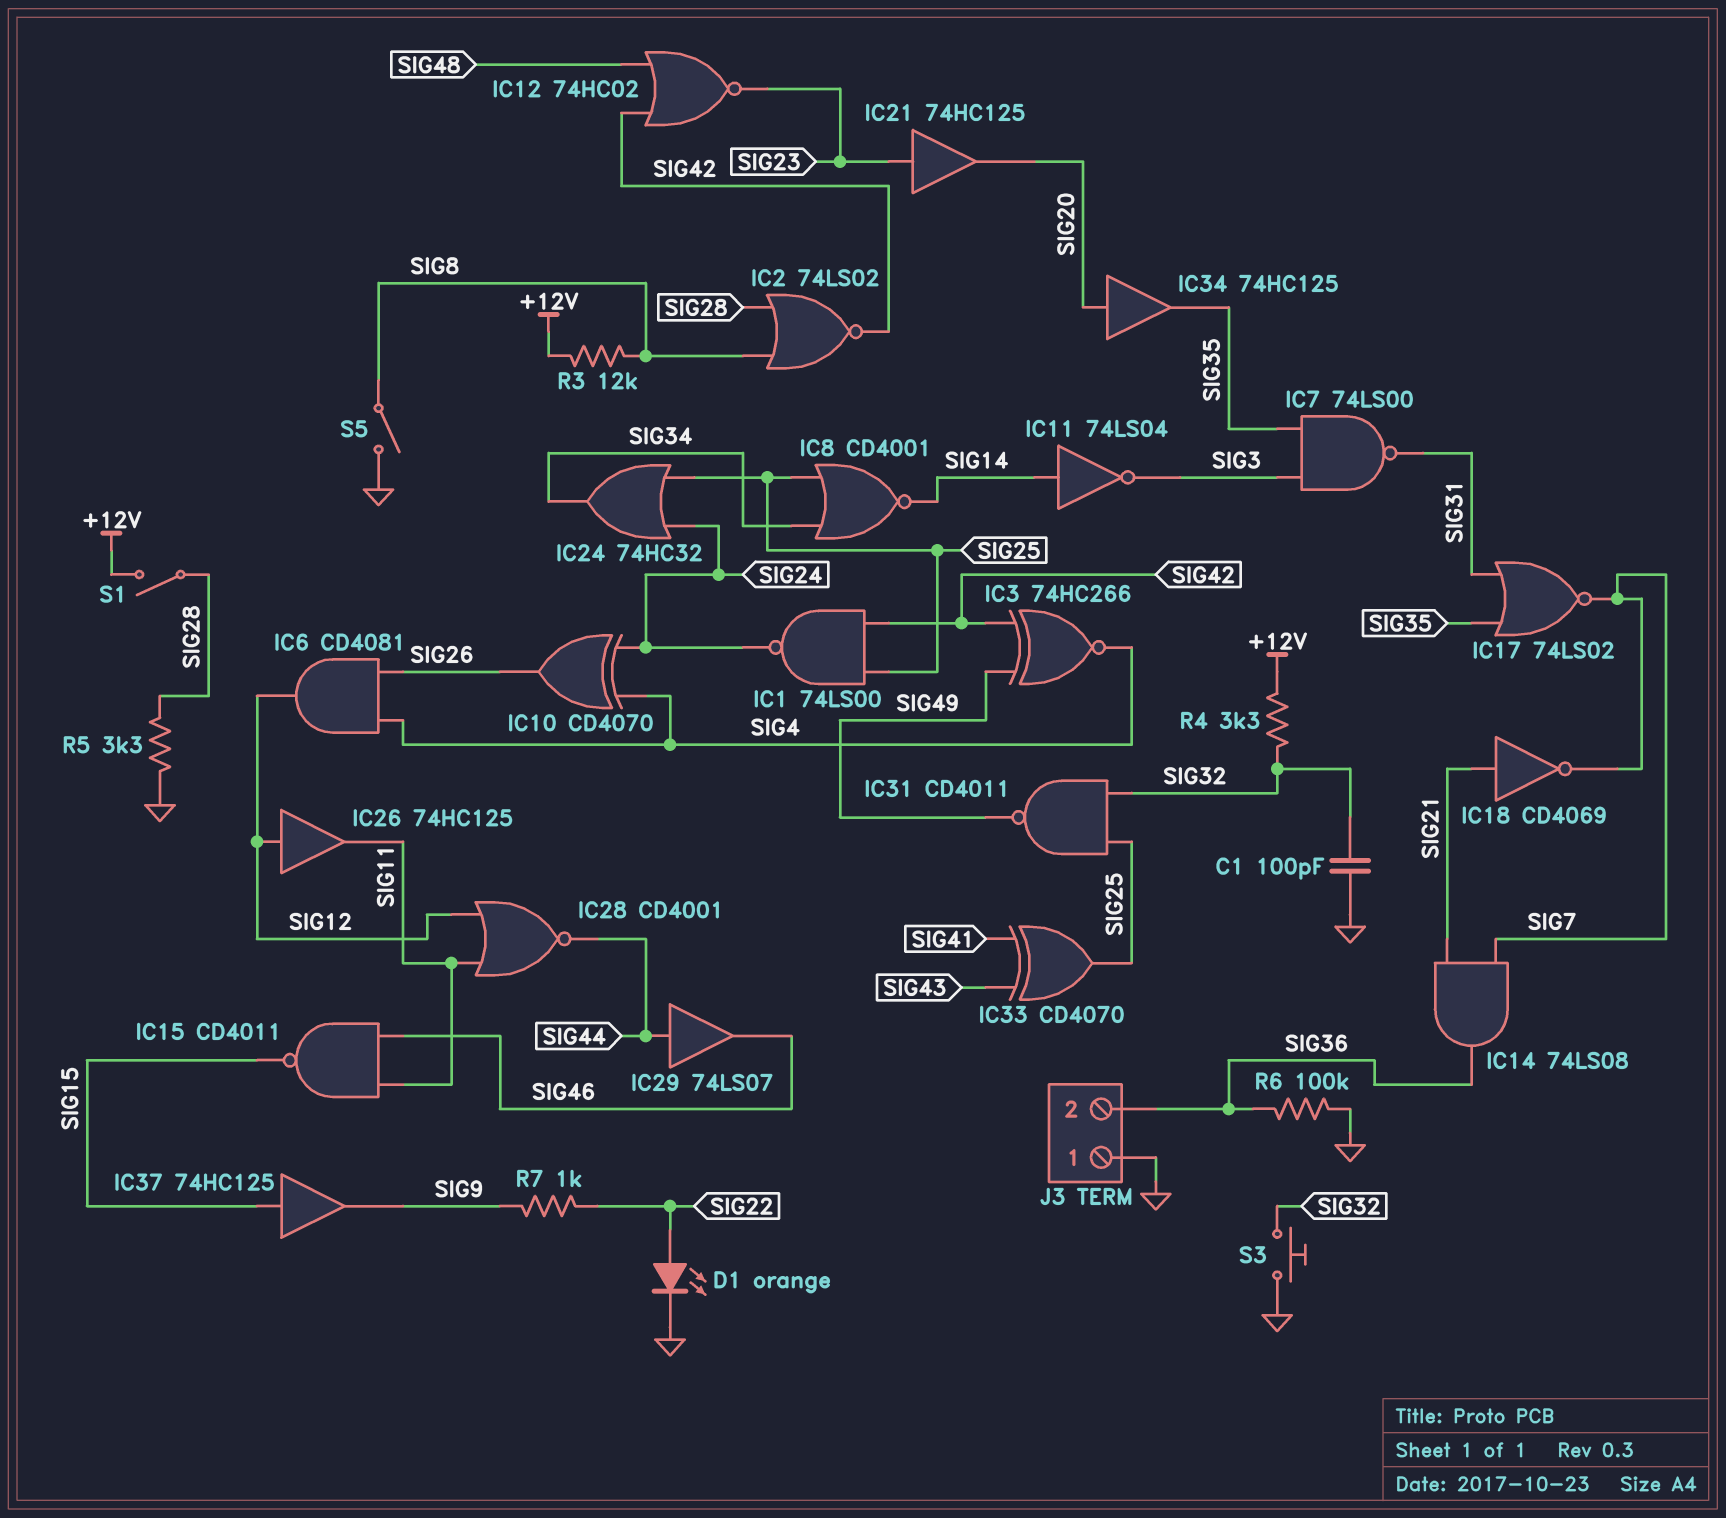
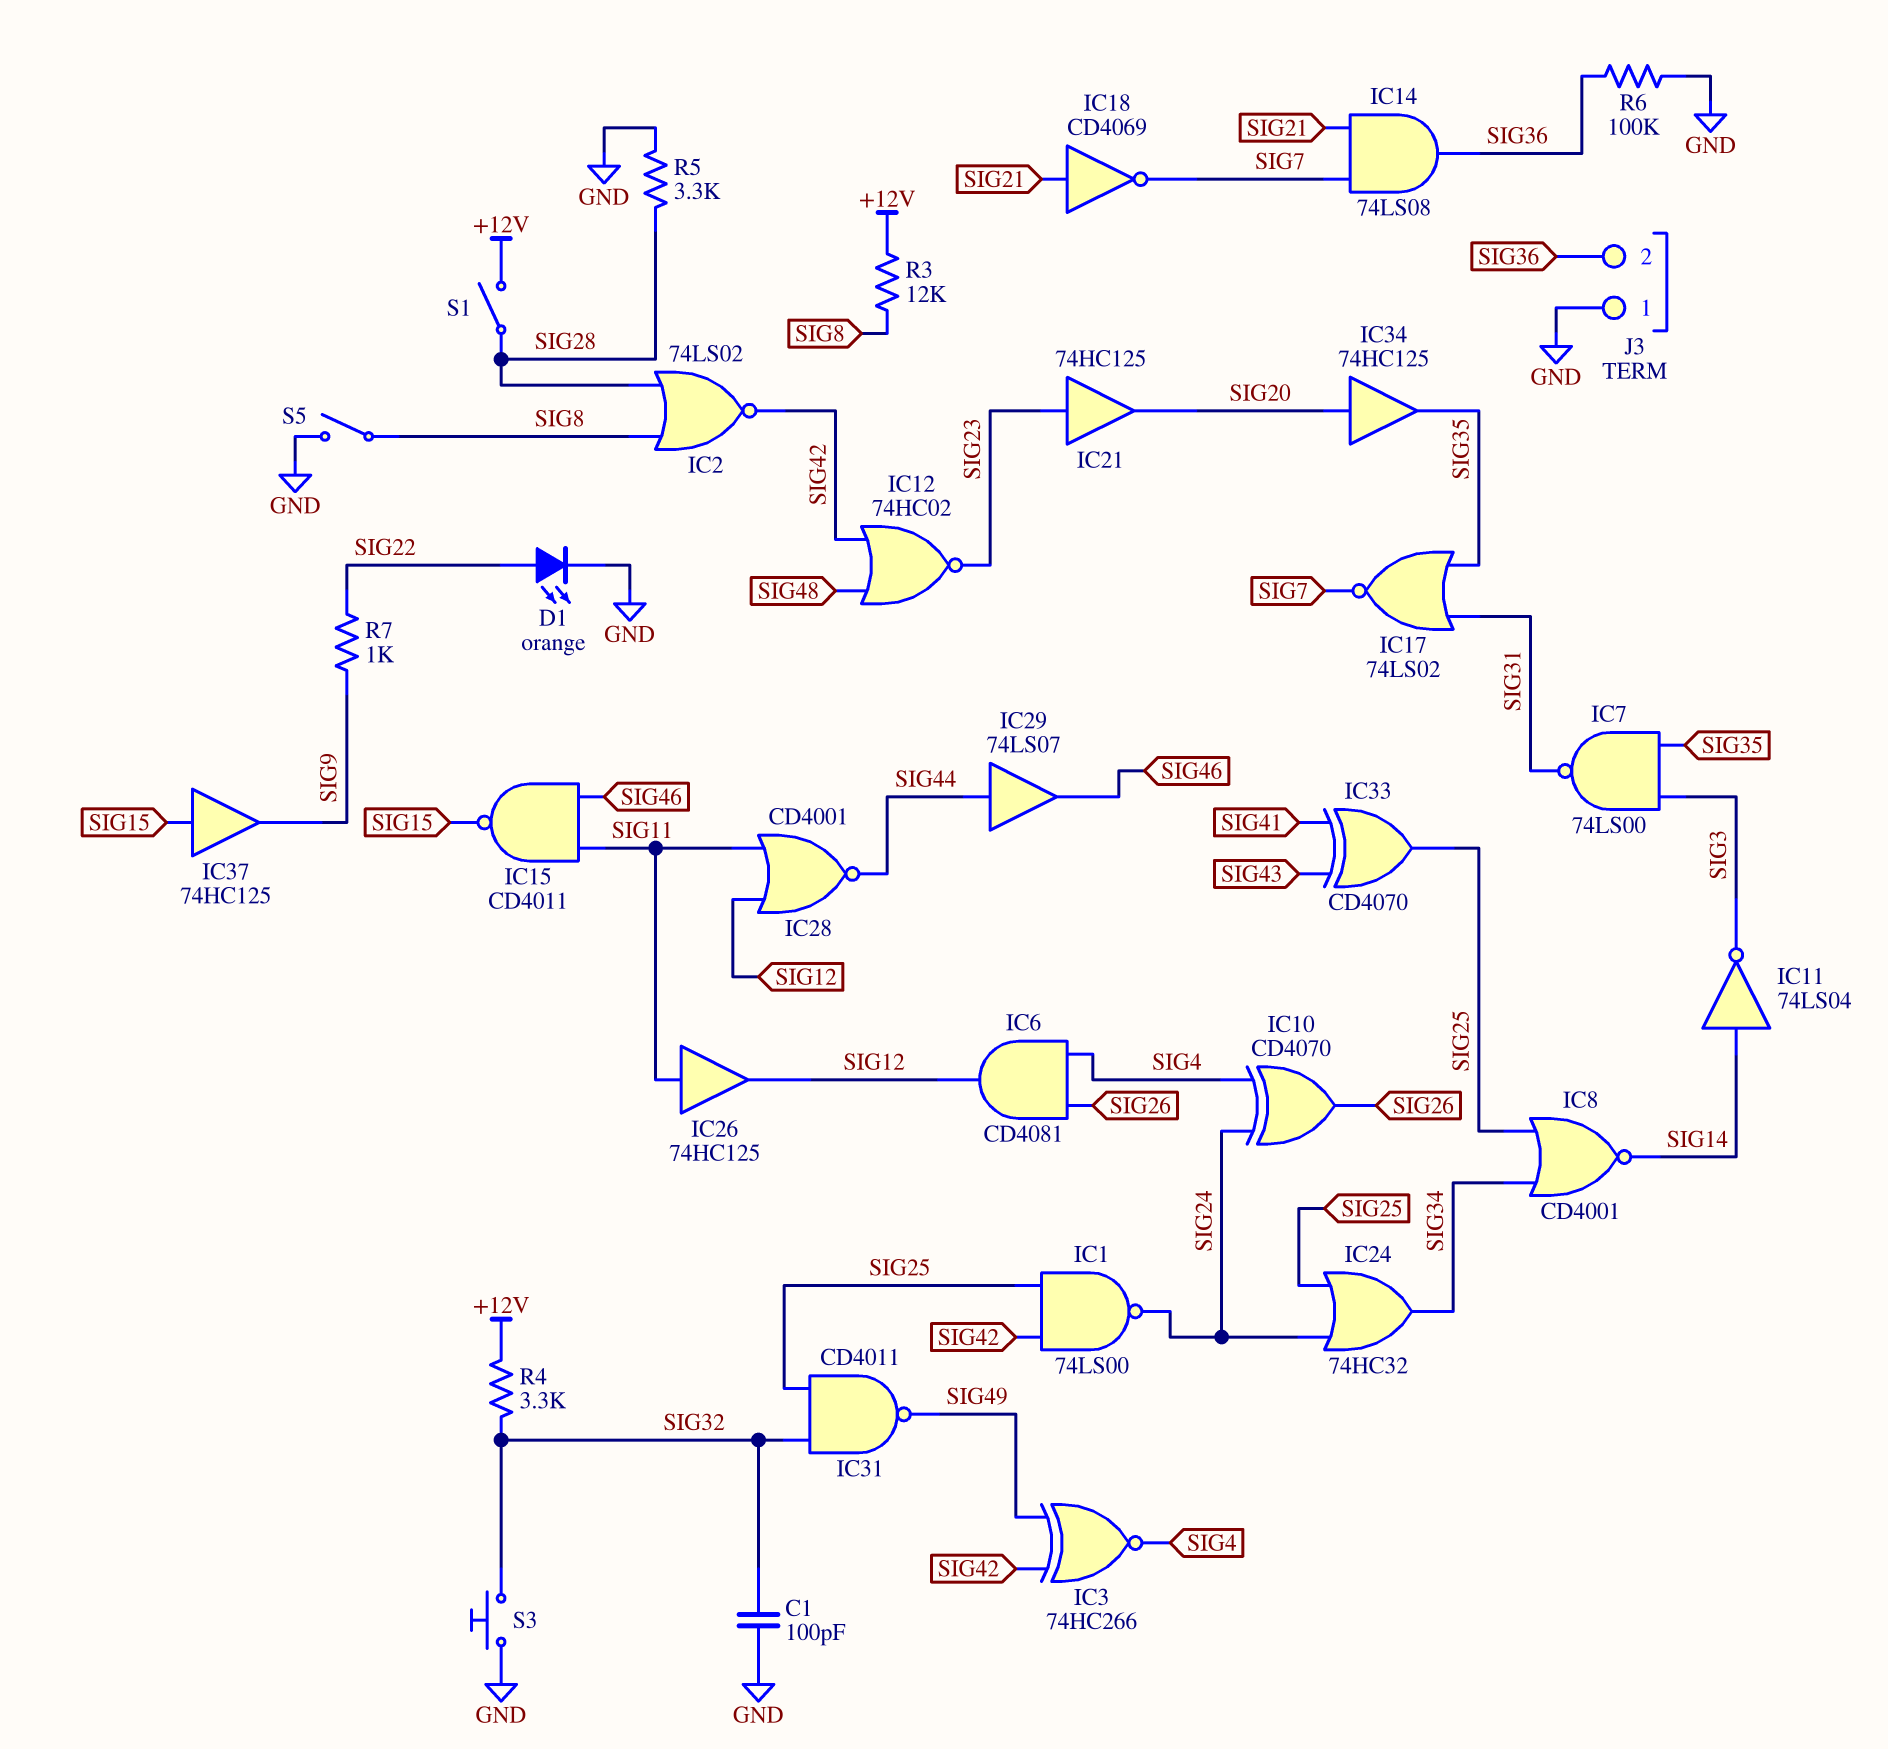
IC26: buffer 74HC125 (in SIG12, out SIG11) -> buffer 74HC125 (in SIG11, out SIG12)

